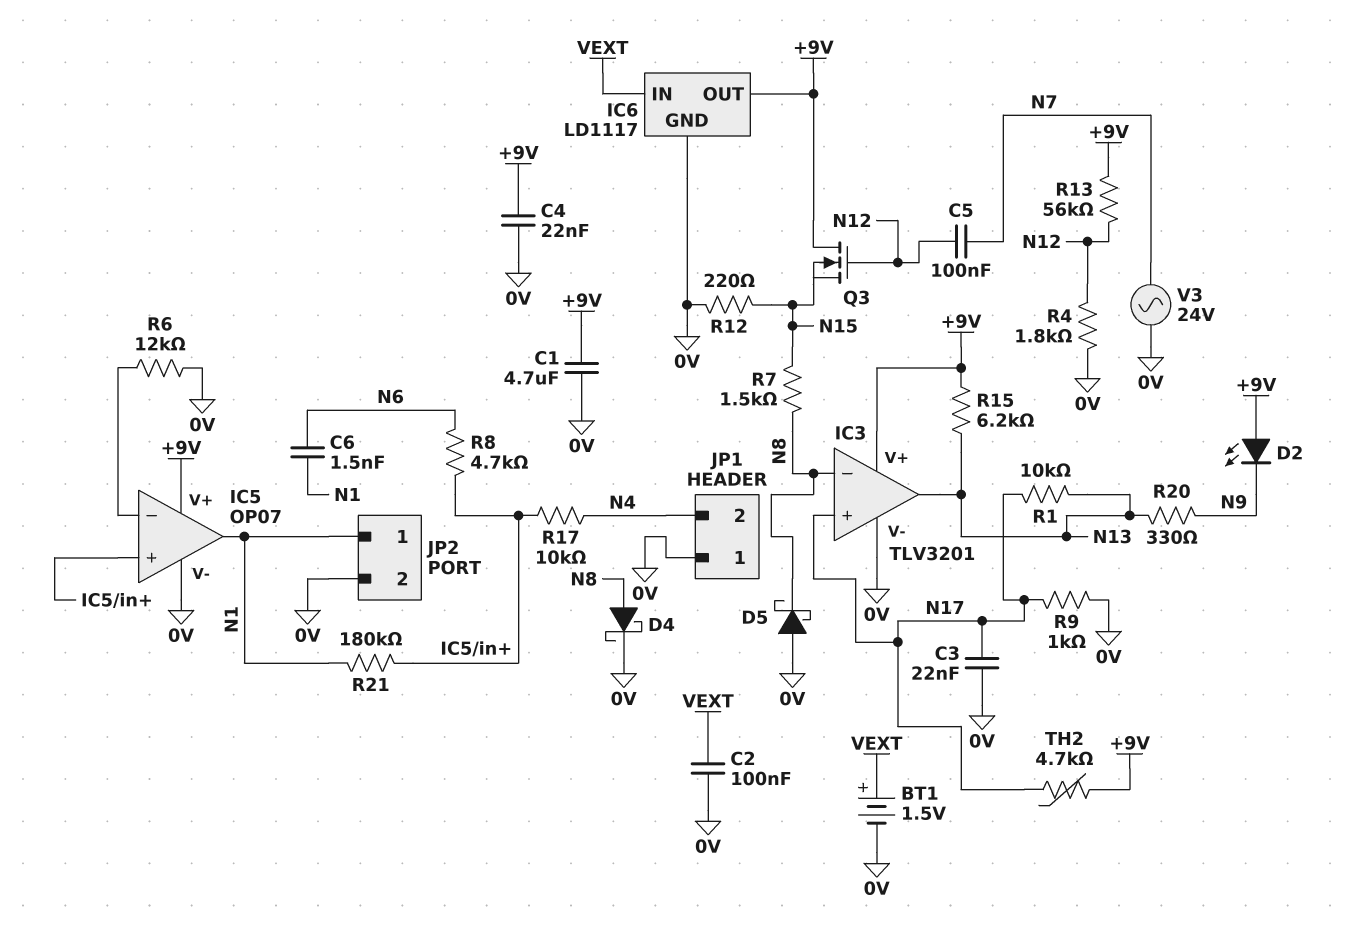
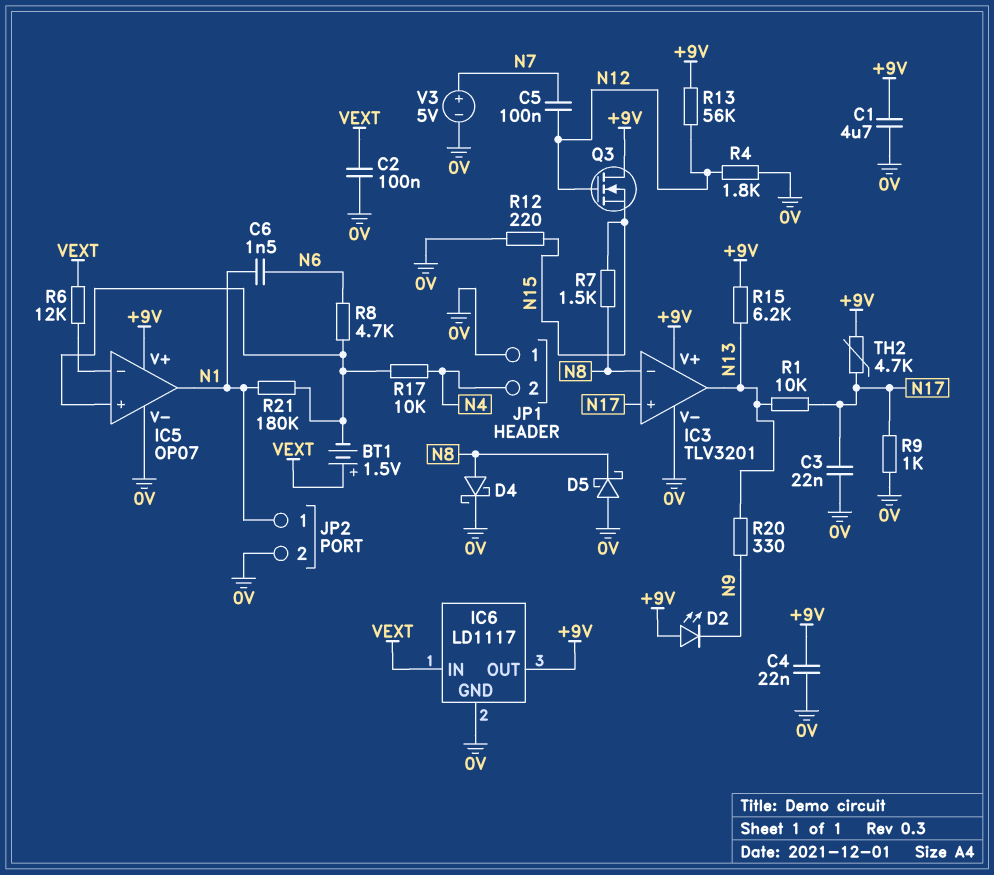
BT1: 1.5V (plus VEXT, minus 0V) -> 1.5V (plus VEXT, minus IC5/in+)
R6: 12k (0V, IC5/in-) -> 12k (IC5/in-, VEXT)
V3: AC 24V (0V, N7) -> 5V (plus N7, minus 0V)

